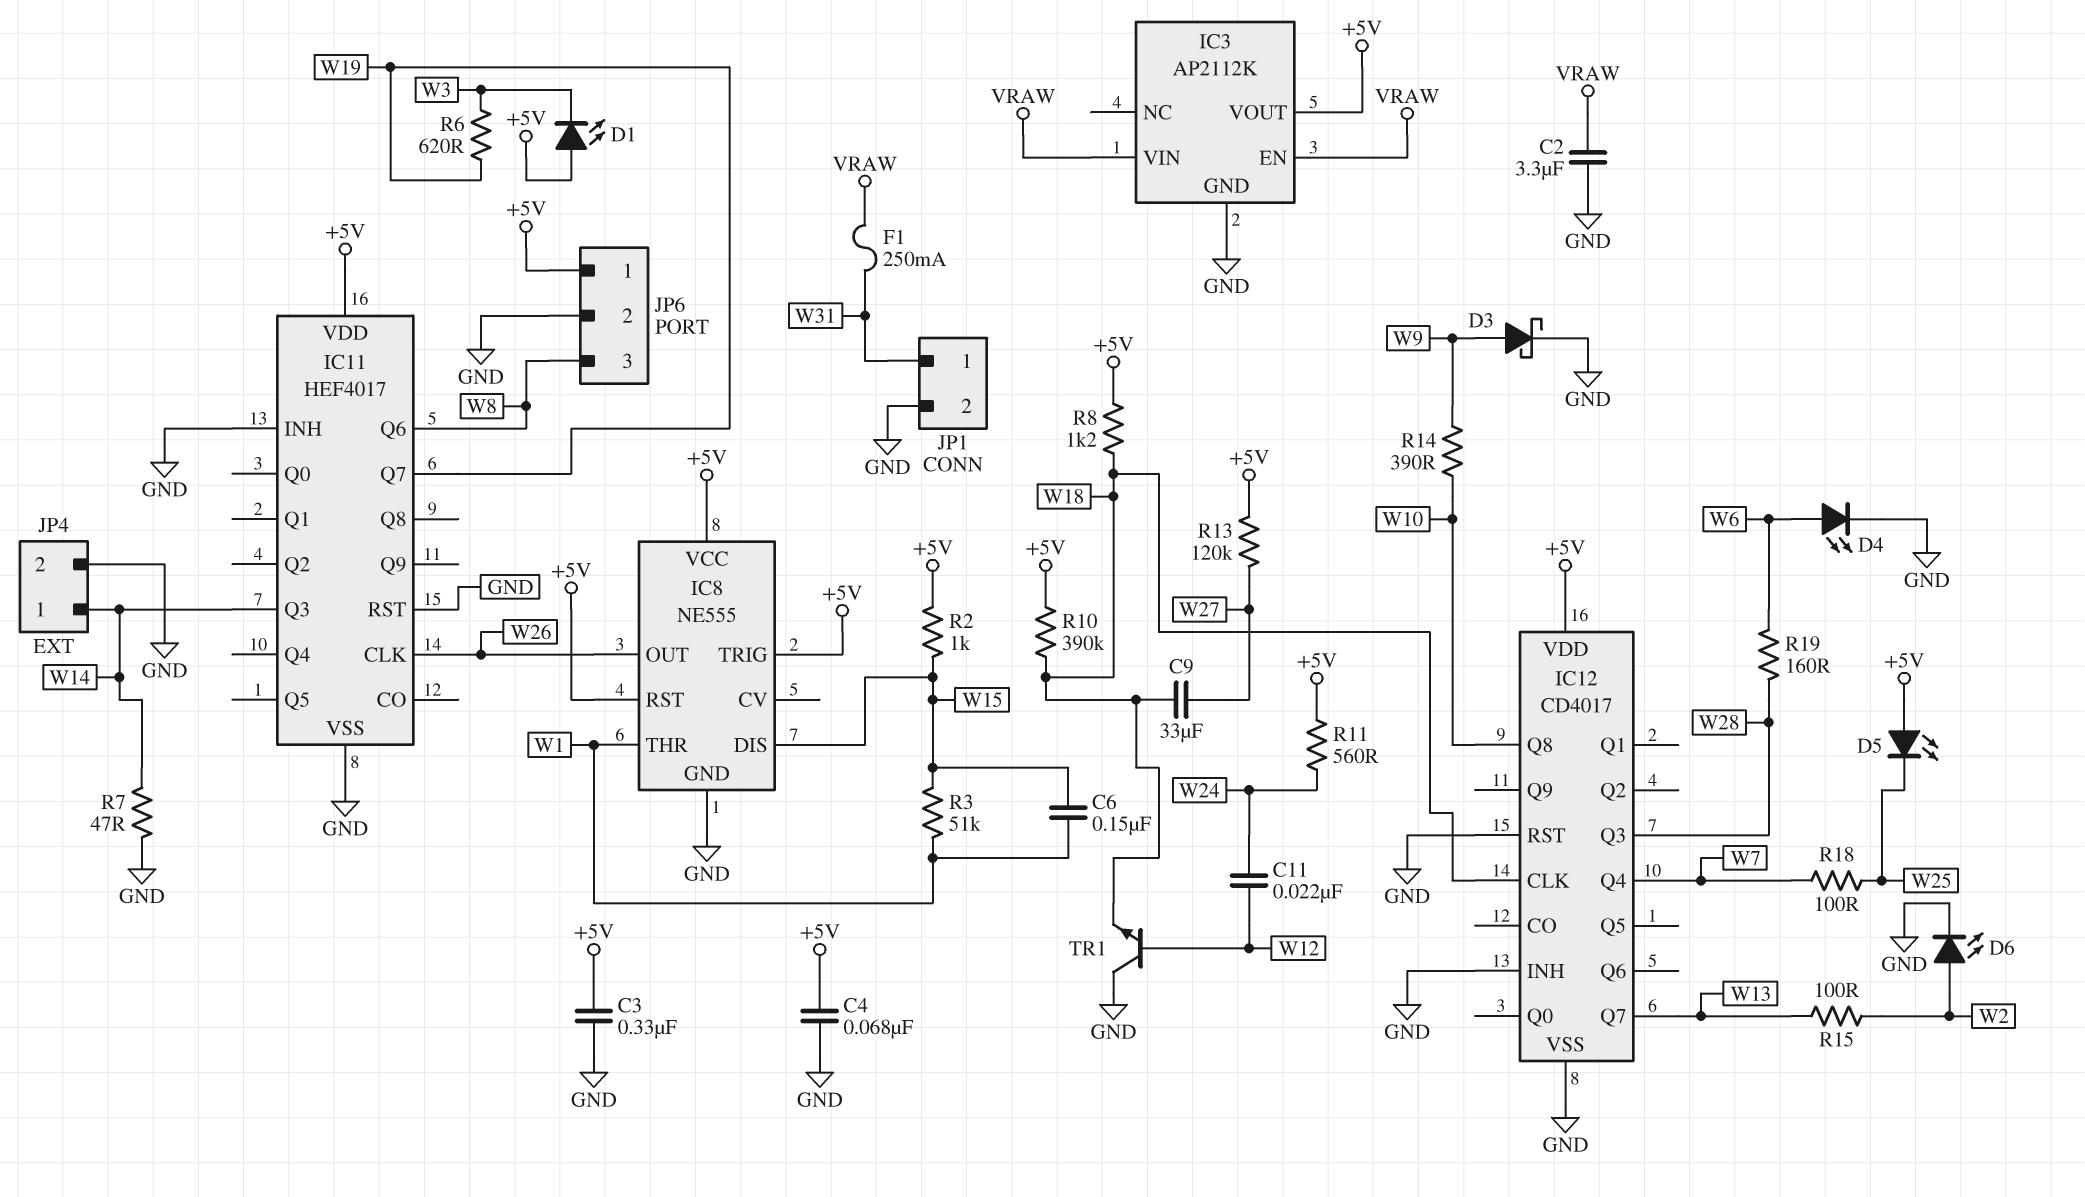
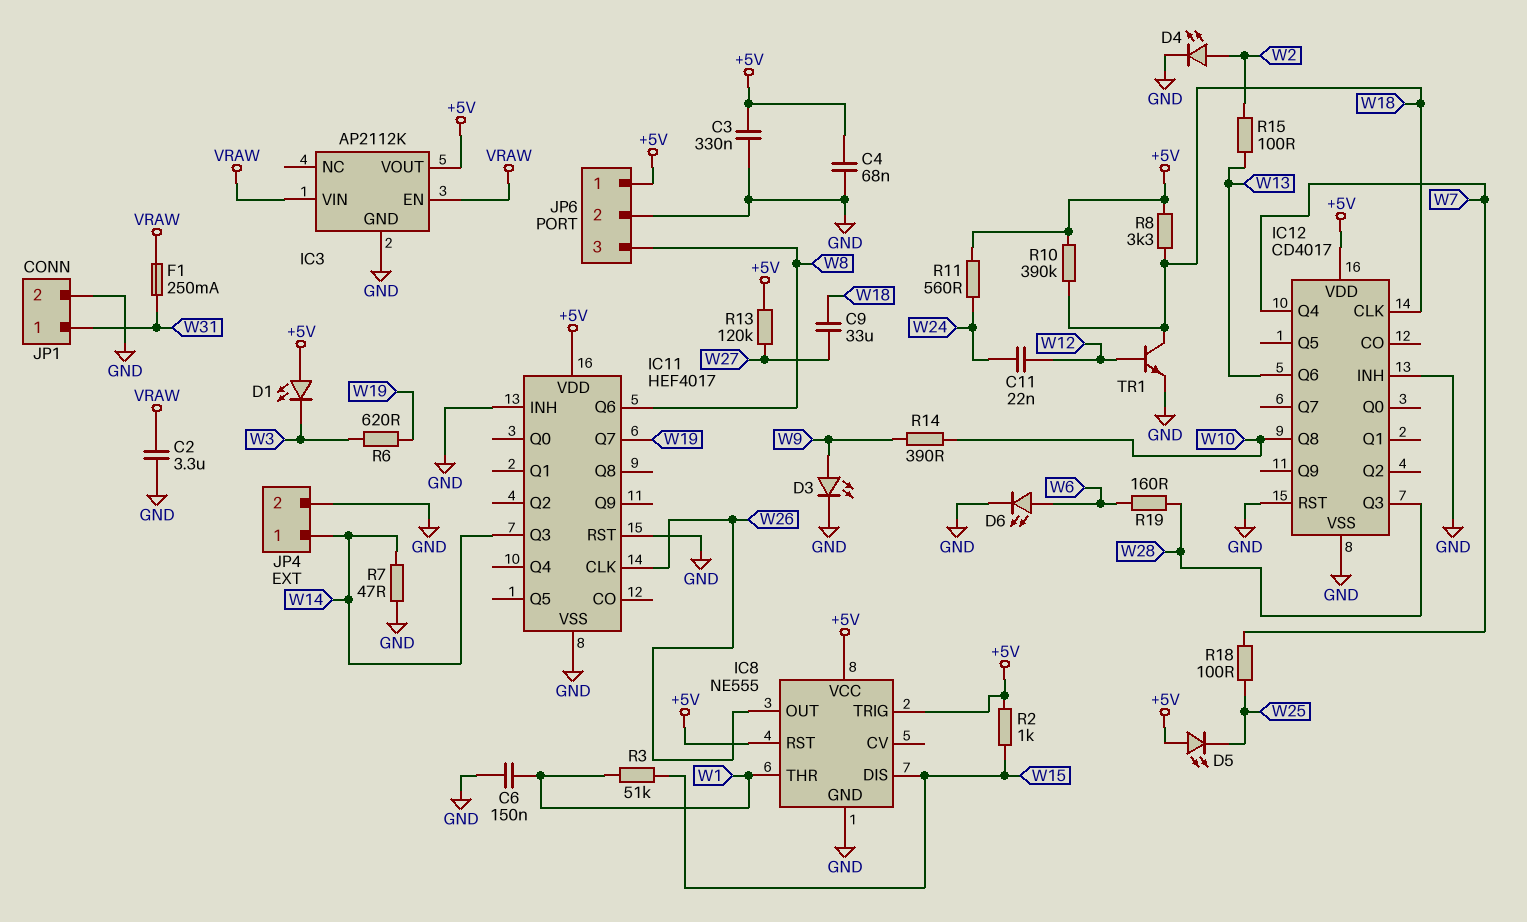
C6: 150nF (W1, W15) -> 150nF (GND, W1)
D3: schottky (A W9, K GND) -> LED (A W9, K GND)
D4: LED (A W6, K GND) -> LED (A W2, K GND)
D6: LED (A W2, K GND) -> LED (A W6, K GND)
IC12 pin Q6: none -> W13
IC12 pin Q7: W13 -> none
R8: 1.2k (+5V, W18) -> 3.3k (+5V, W18)
TR1: NPN (B W12, C GND, E W18) -> NPN (B W12, C W18, E GND)

